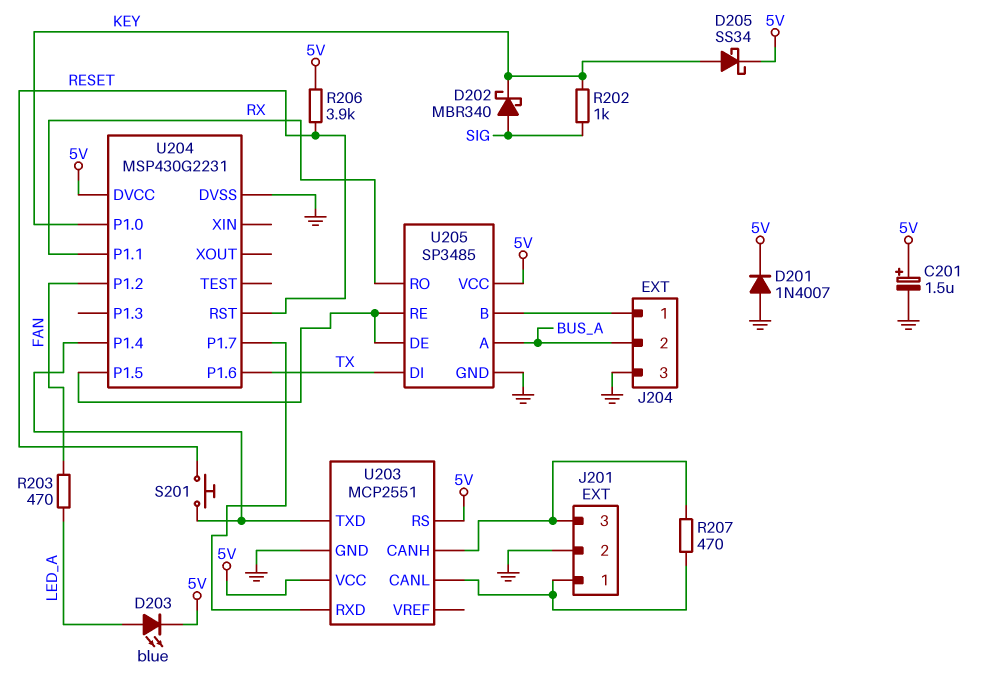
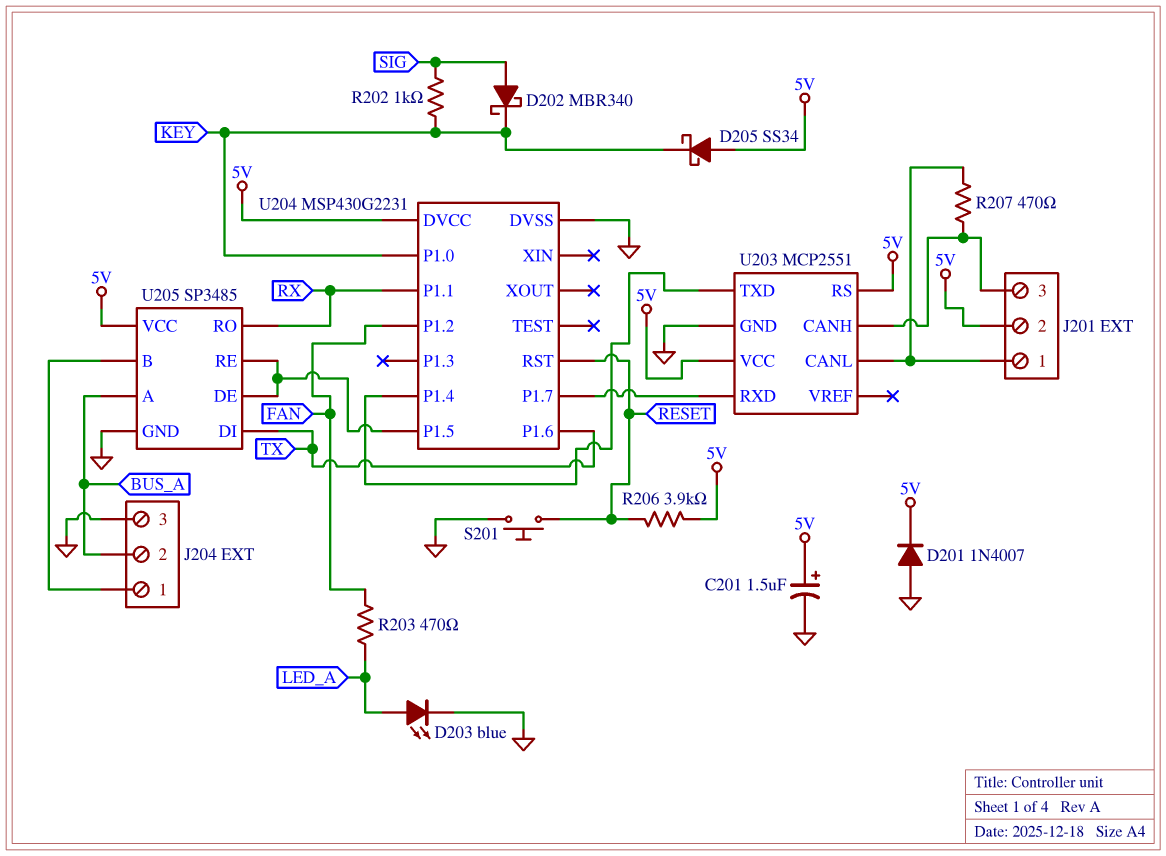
D203: LED blue (A LED_A, K 5V) -> LED blue (A LED_A, K GND)
D205: schottky SS34 (A KEY, K 5V) -> schottky SS34 (A 5V, K KEY)
J201 pin 2: GND -> 5V
S201: button (RESET, U203/TXD) -> button (GND, RESET)

